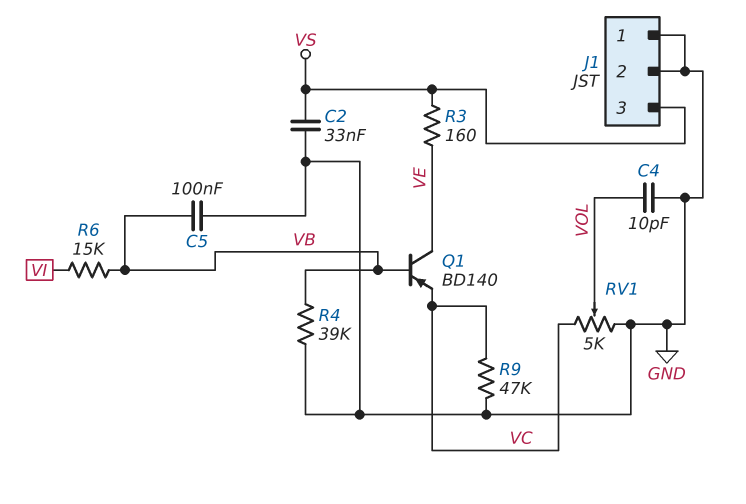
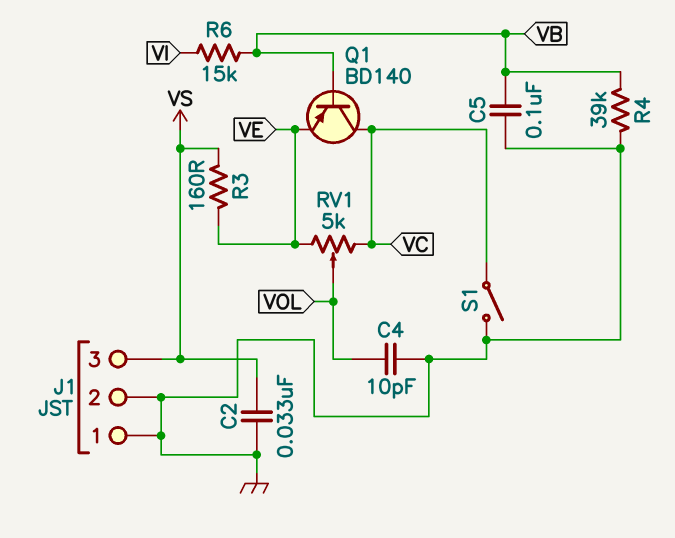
Q1: PNP BD140 (B VB, C VE, E VC) -> PNP BD140 (B VB, C VC, E VE)
R9: 47k (GND, VC) -> none
RV1: 5k (GND, VC, wiper VOL) -> 5k (VC, VE, wiper VOL)
S1: none -> switch (GND, VC)

